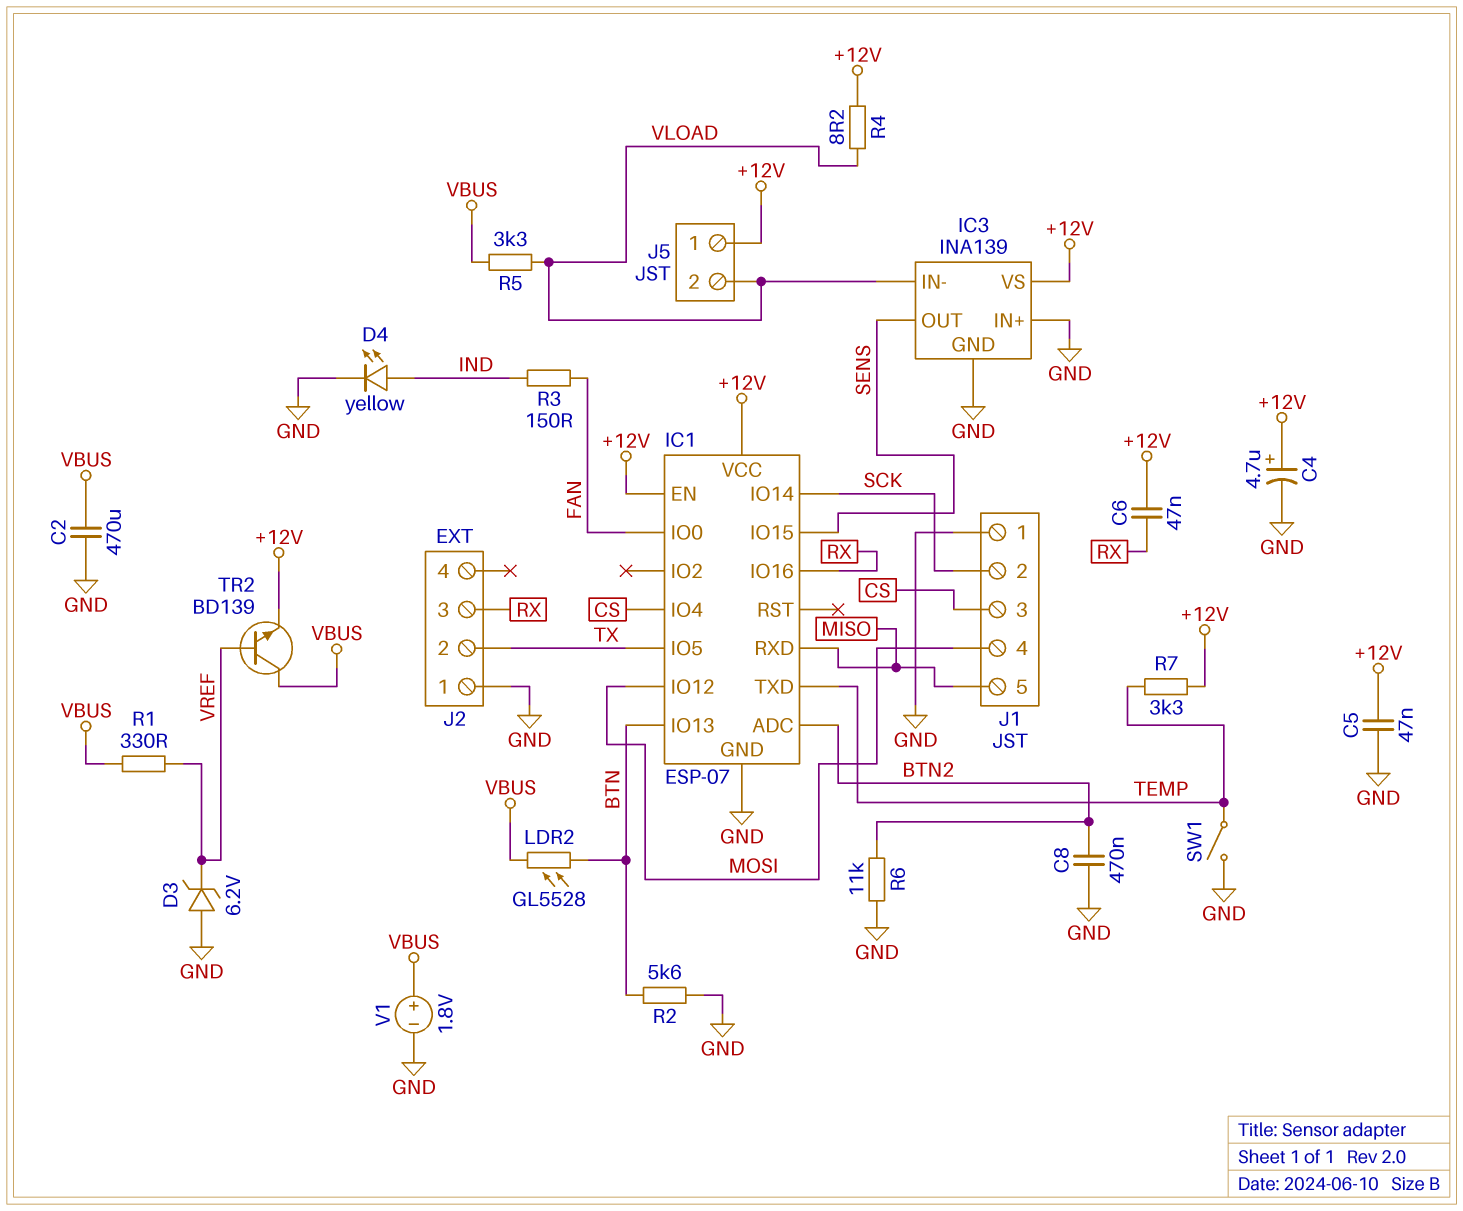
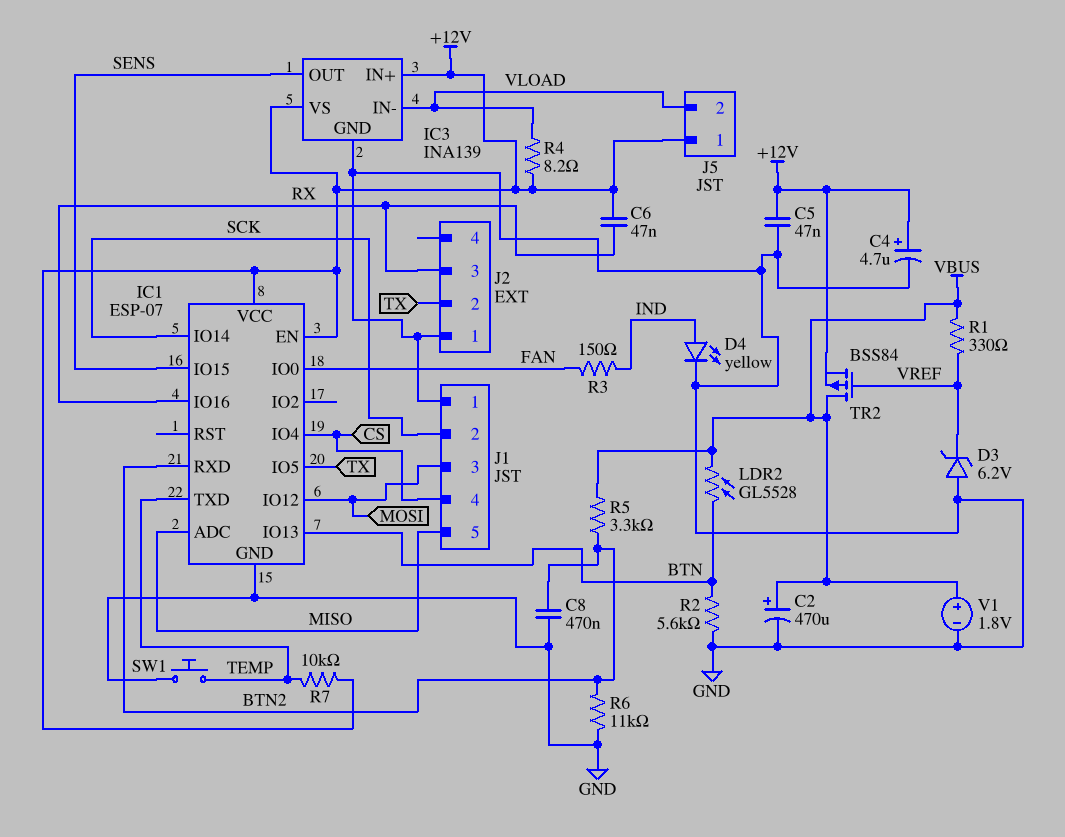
C2: 470uF (GND, VBUS) -> 470uF (plus VBUS, minus GND)
IC1 pin ADC: BTN2 -> MISO
IC1 pin RXD: MISO -> BTN2
IC3 pin IN+: GND -> +12V
J1 pin 3: CS -> MOSI
J1 pin 4: MOSI -> CS
R5: 3.3k (VBUS, VLOAD) -> 3.3k (BTN2, VBUS)
R7: 3.3k (+12V, TEMP) -> 10k (+12V, TEMP)
SW1: switch (GND, TEMP) -> button (GND, TEMP)
TR2: NPN BD139 (B VREF, C VBUS, E +12V) -> PMOS BSS84 (G VREF, D VBUS, S +12V)

